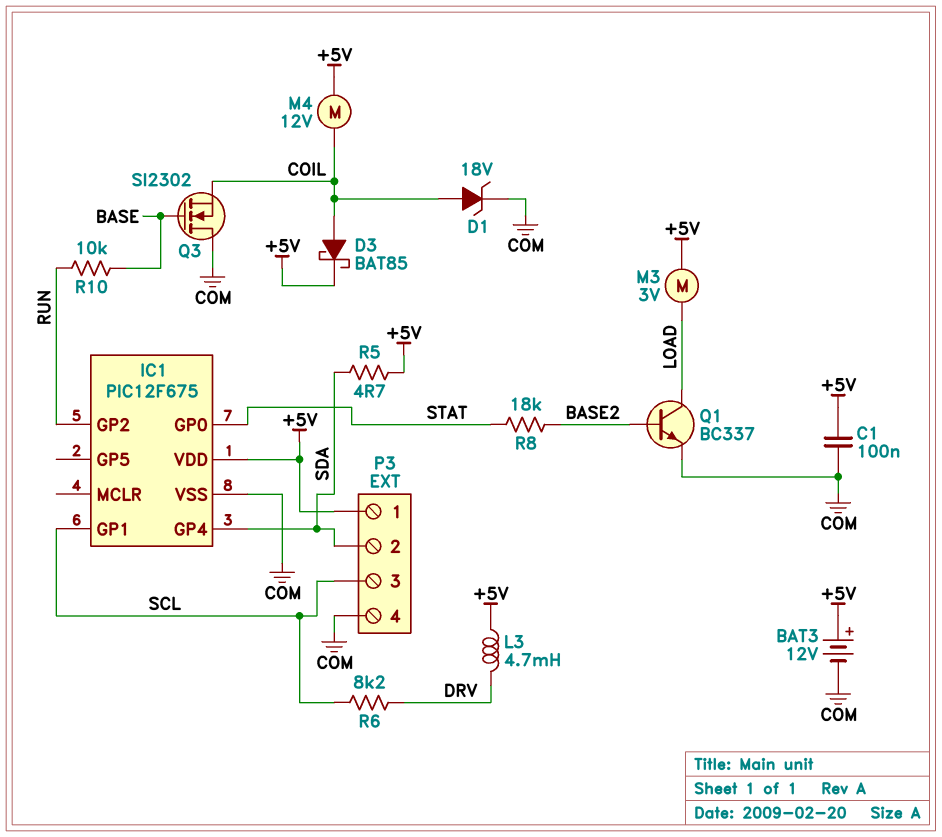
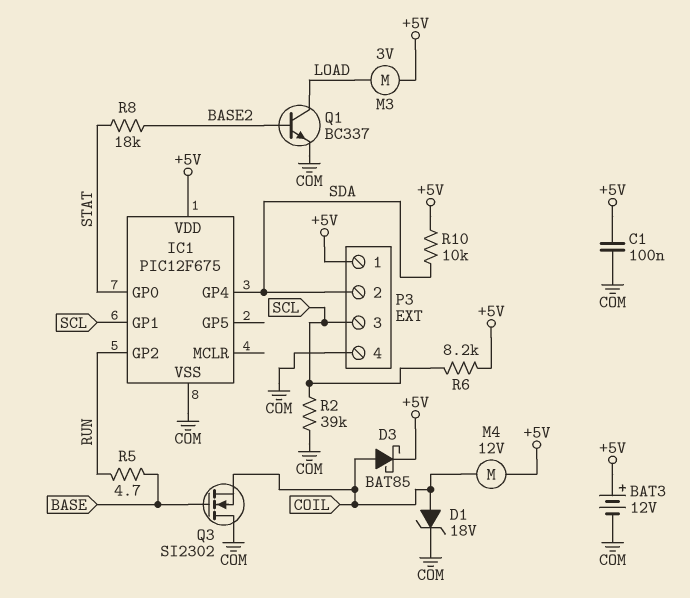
L3: 4.7mH (+5V, DRV) -> none
R2: none -> 39k (COM, SCL)
R5: 4.7 (+5V, SDA) -> 4.7 (BASE, RUN)
R6: 8.2k (DRV, SCL) -> 8.2k (+5V, SCL)
R10: 10k (BASE, RUN) -> 10k (+5V, SDA)

